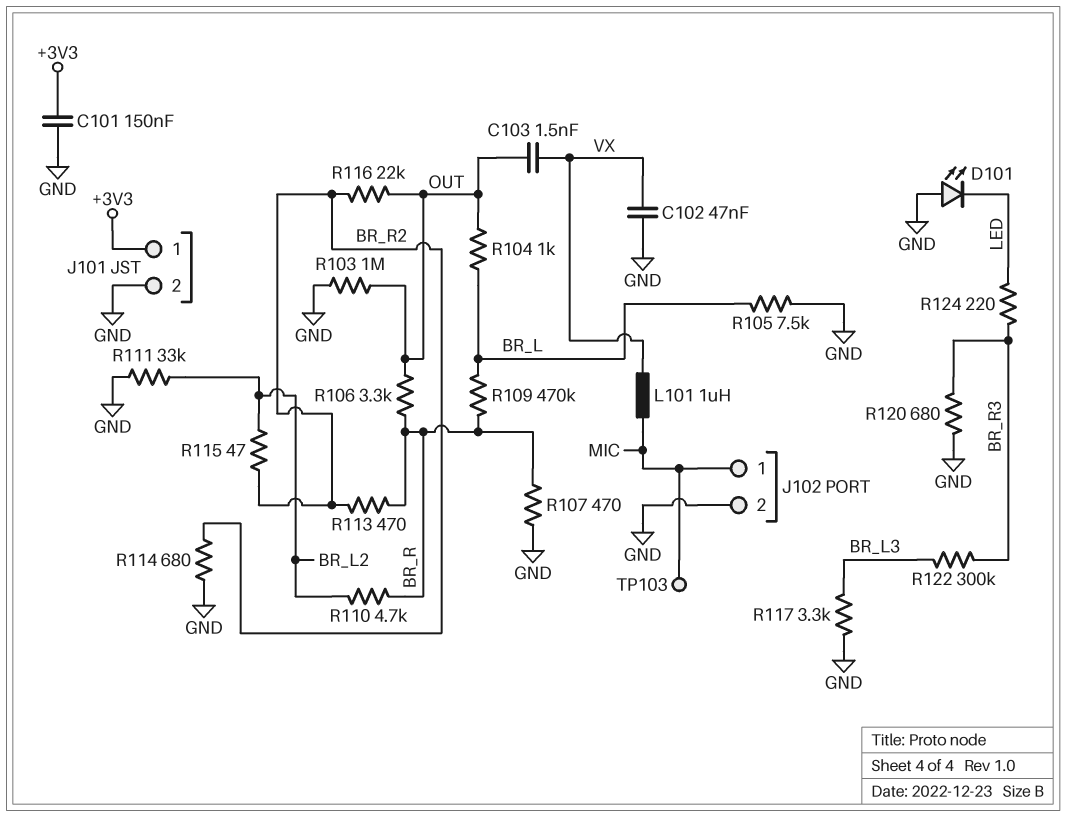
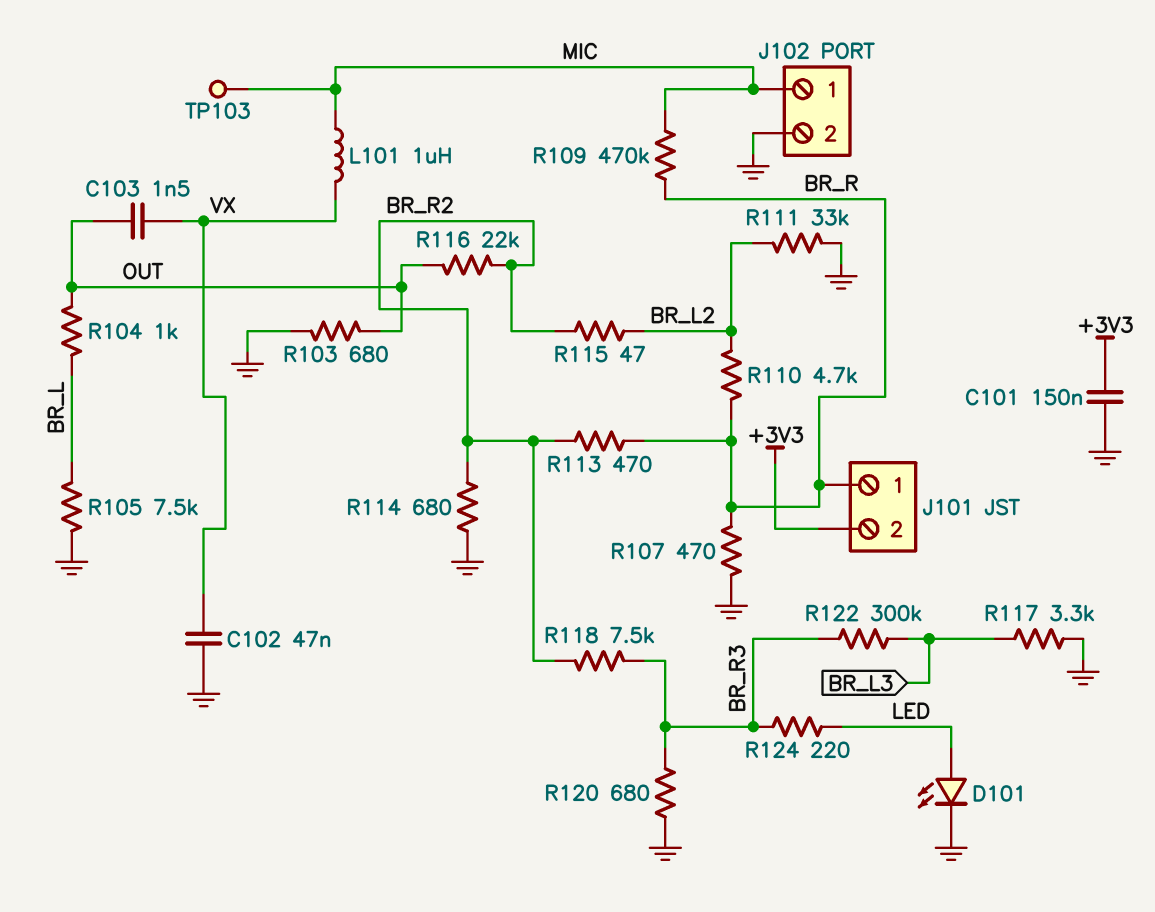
D101: LED (A GND, K LED) -> LED (A LED, K GND)
J101 pin 1: +3V3 -> BR_R
J101 pin 2: GND -> +3V3
R103: 1M (GND, OUT) -> 680 (GND, OUT)
R106: 3.3k (BR_R, OUT) -> none
R109: 470k (BR_L, BR_R) -> 470k (BR_R, MIC)
R118: none -> 7.5k (BR_R2, BR_R3)

